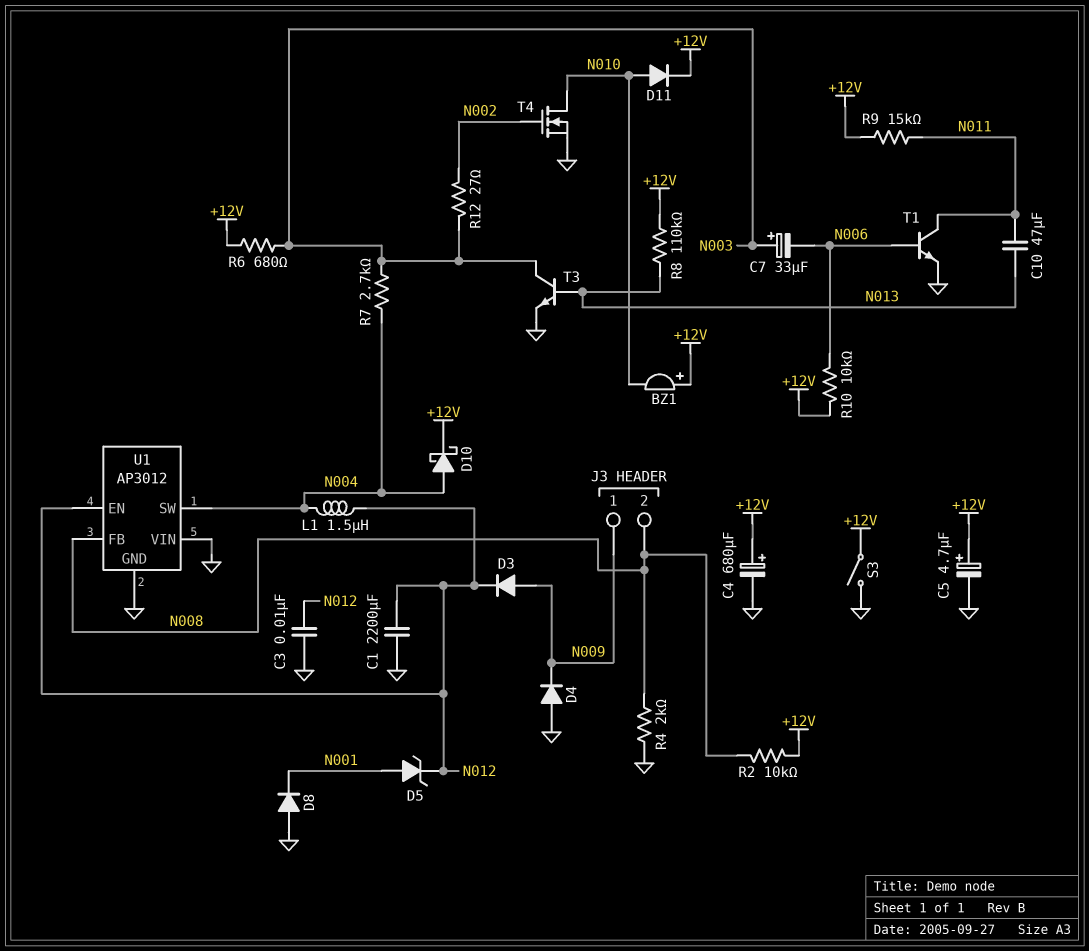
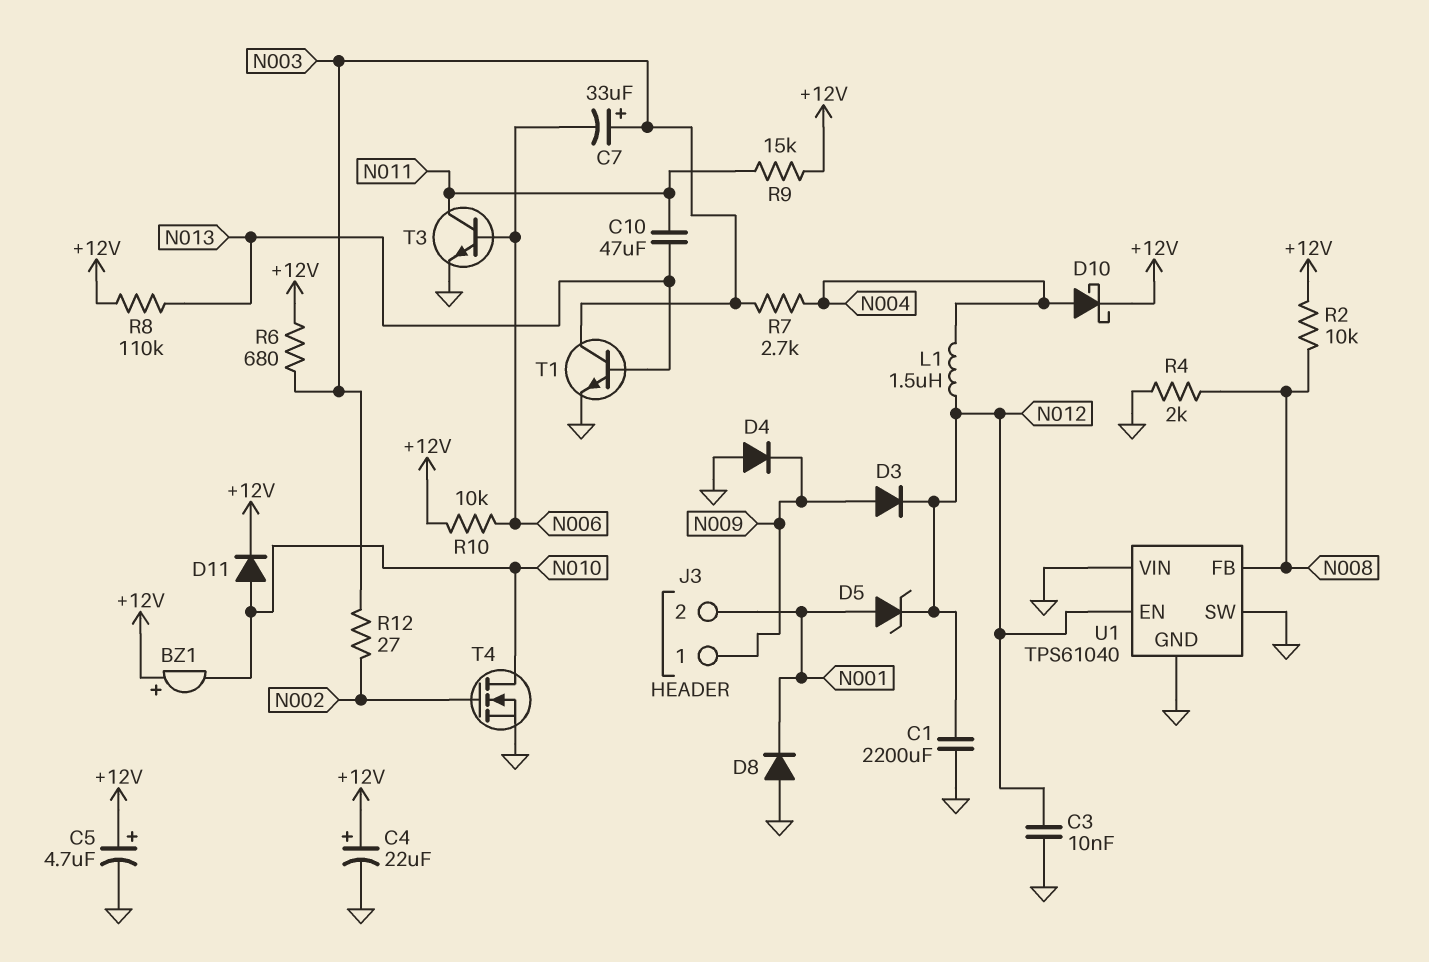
C4: 680uF (plus +12V, minus GND) -> 22uF (plus +12V, minus GND)
J3 pin 2: N008 -> N001
S3: switch (+12V, GND) -> none
T1: NPN (B N006, C N011, E GND) -> NPN (B N013, C N003, E GND)
T3: NPN (B N013, C N003, E GND) -> NPN (B N006, C N011, E GND)
U1: AP3012 -> TPS61040
U1 pin SW: N004 -> GND

